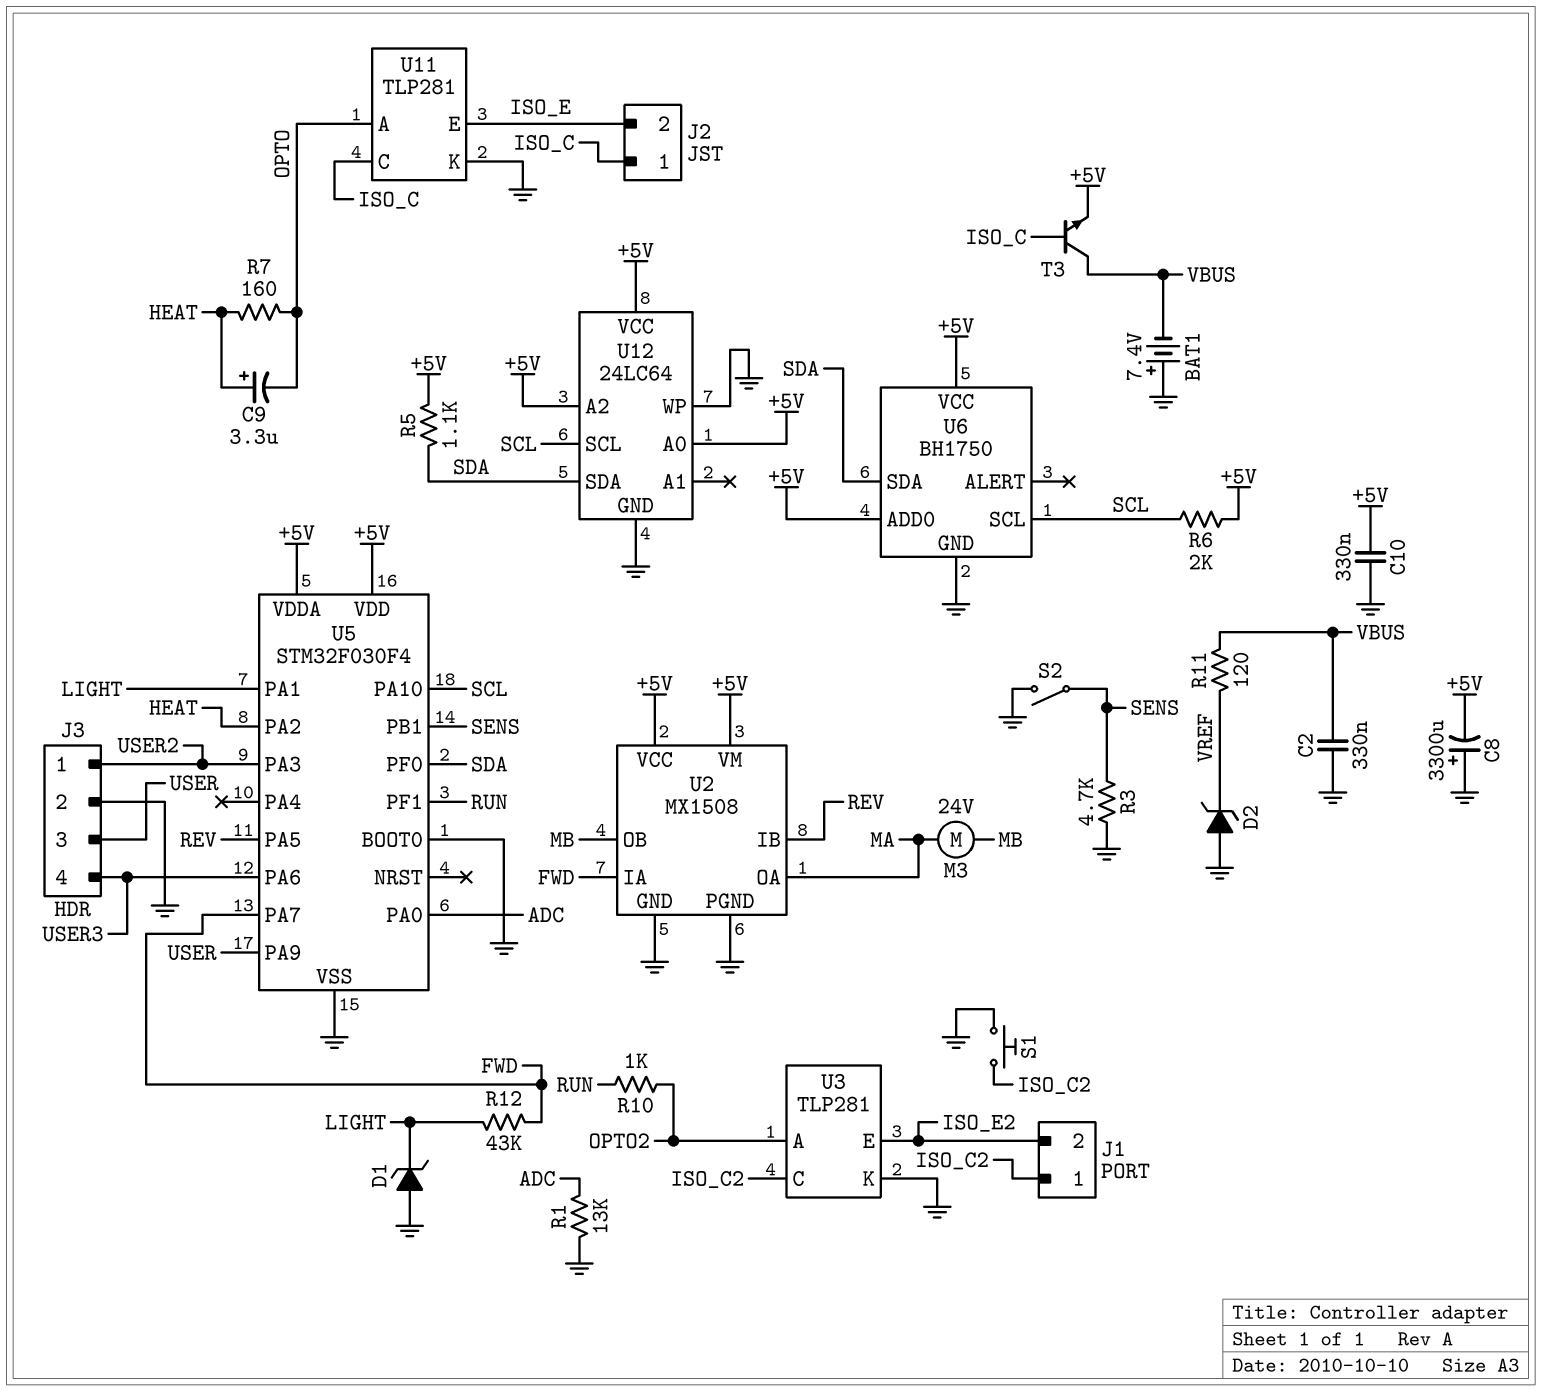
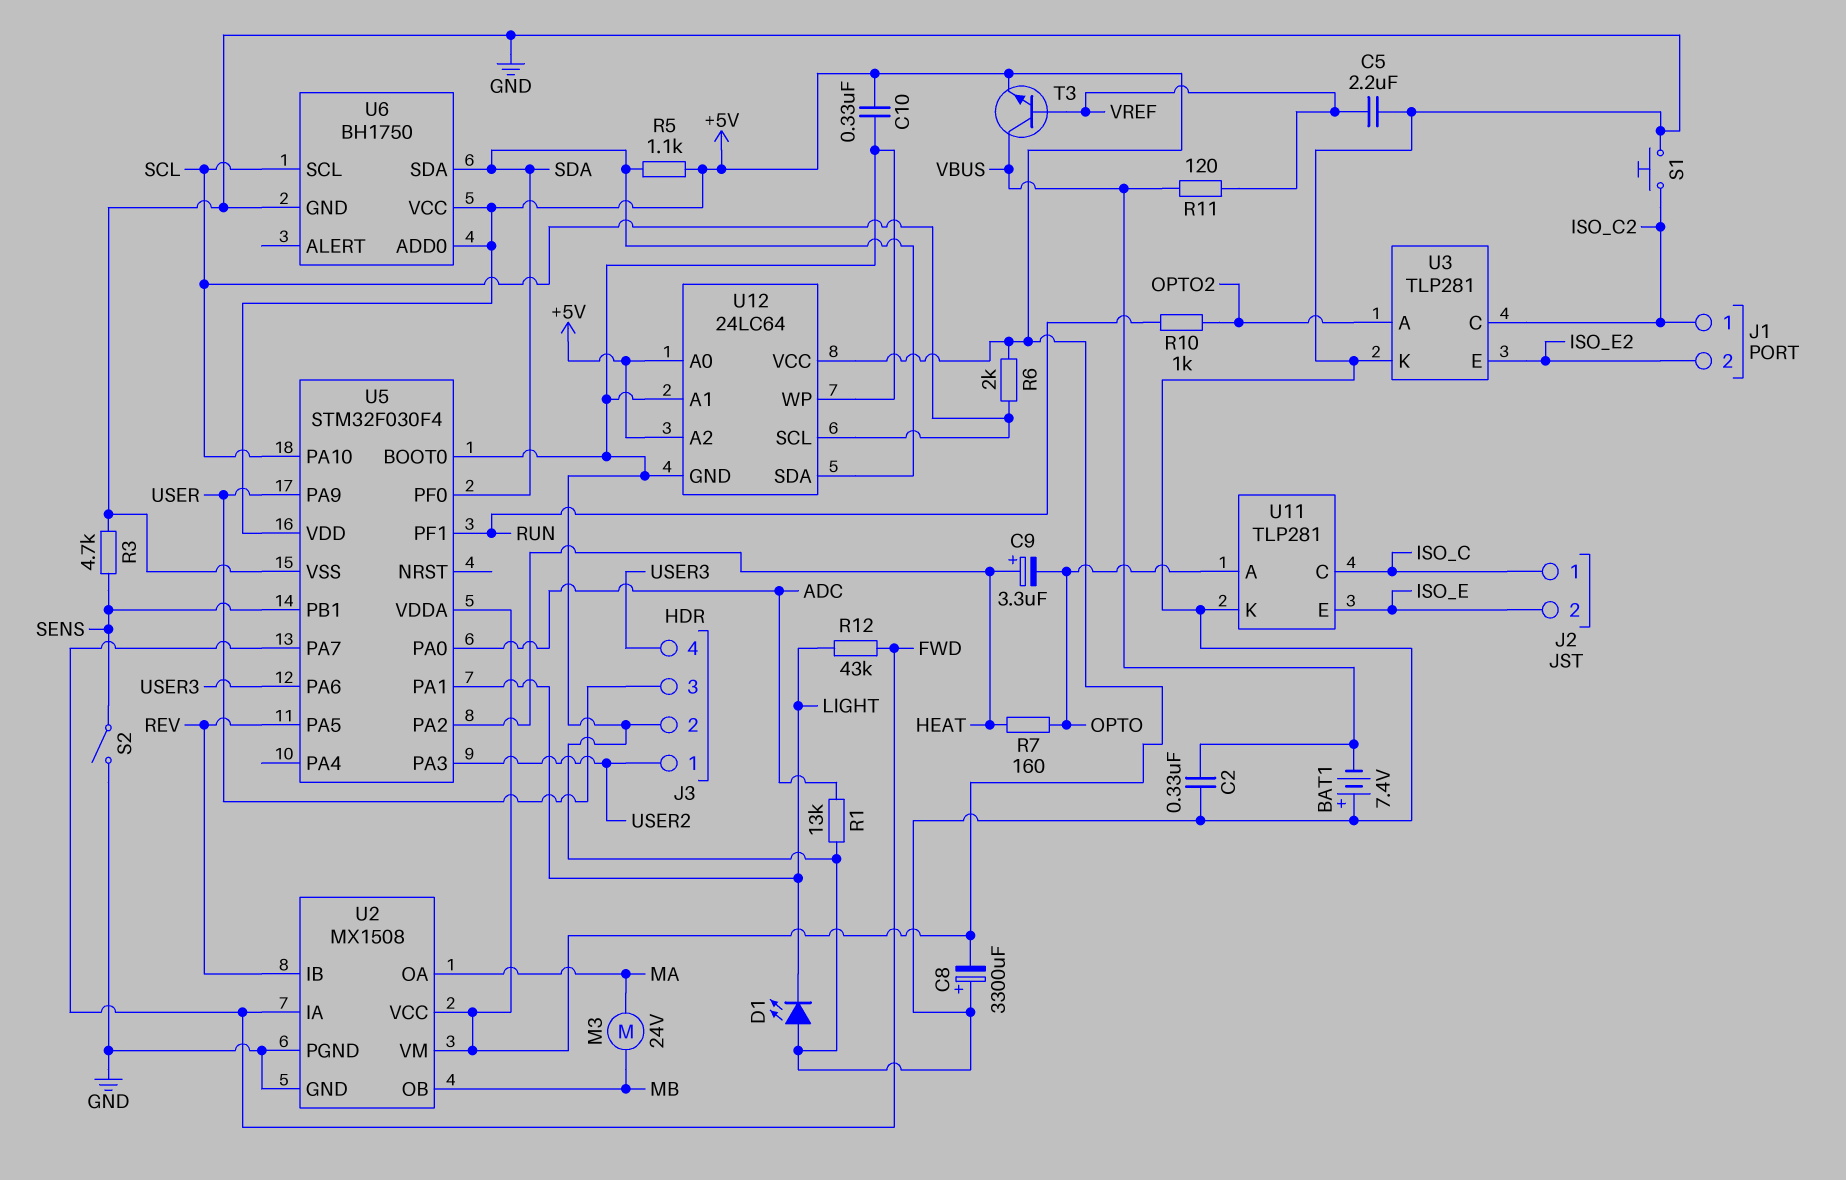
C5: none -> 2.2uF (GND, VREF)
D1: zener (A GND, K LIGHT) -> LED (A GND, K LIGHT)
D2: zener (A GND, K VREF) -> none
T3: NPN (B ISO_C, C VBUS, E +5V) -> NPN (B VREF, C VBUS, E +5V)
U12 pin A1: none -> GND

